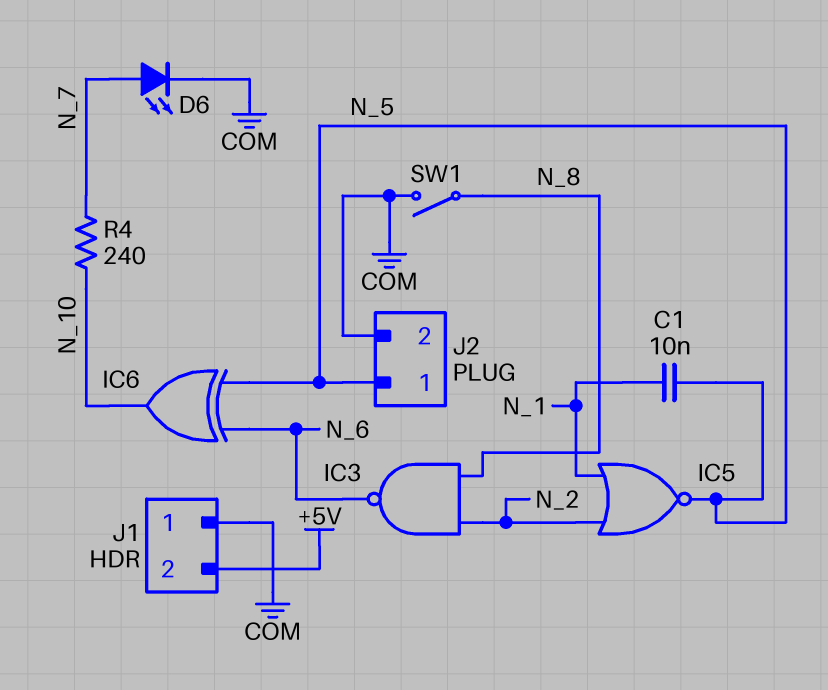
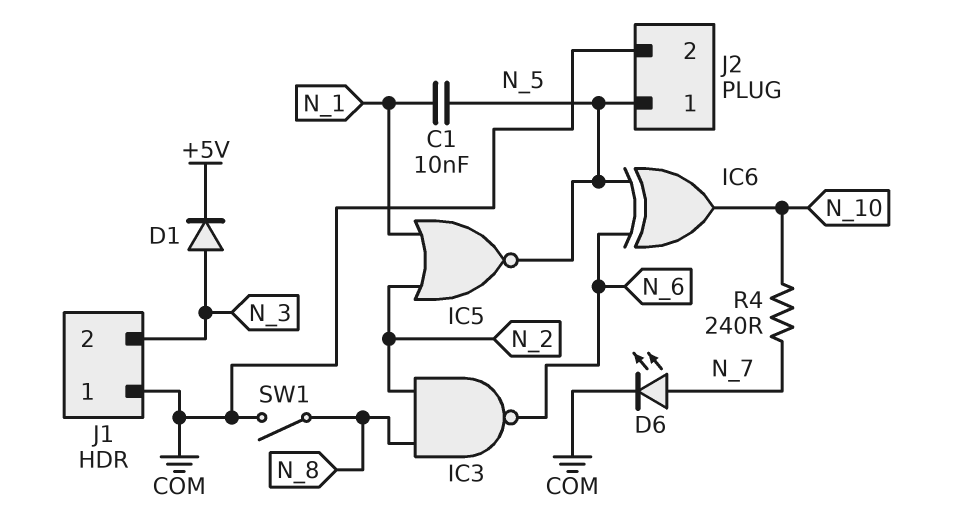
D1: none -> diode (A N_3, K +5V)
J1 pin 2: +5V -> N_3

